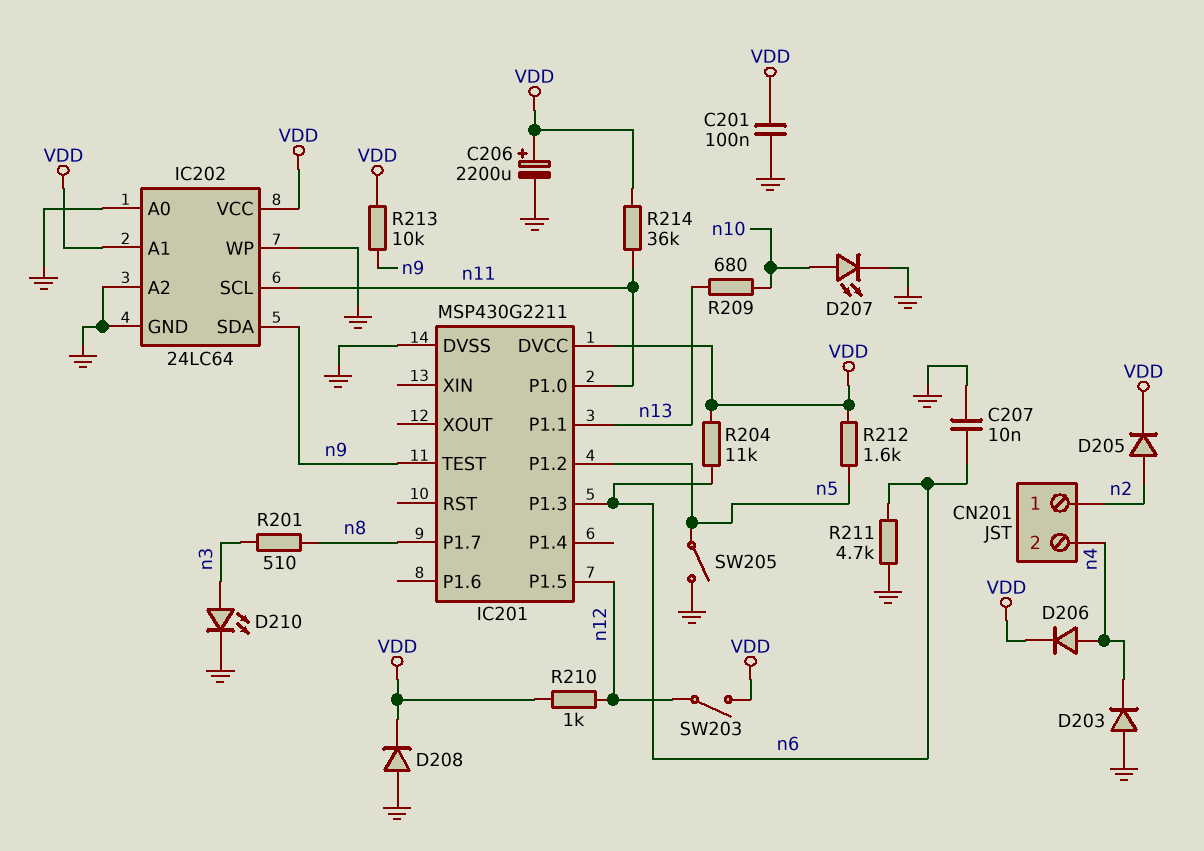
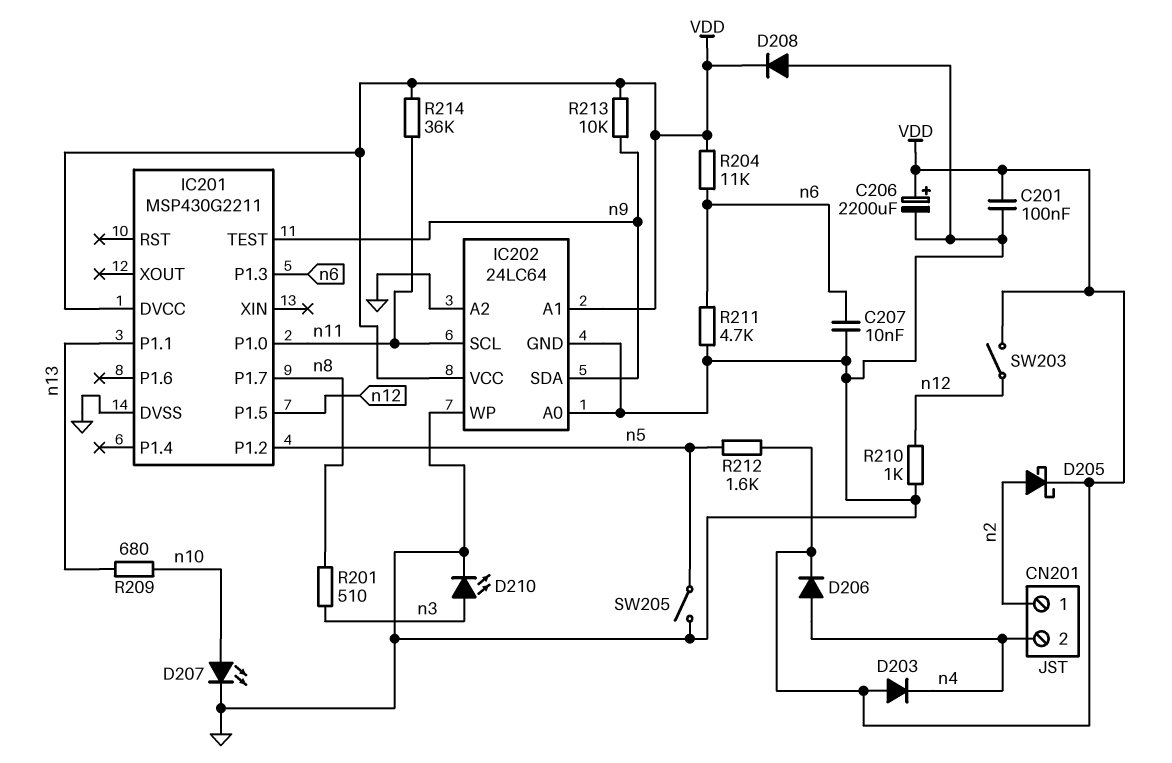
D203: diode (A GND, K n4) -> diode (A VDD, K n4)
D205: diode (A n2, K VDD) -> schottky (A n2, K VDD)
R210: 1k (VDD, n12) -> 1k (GND, n12)

